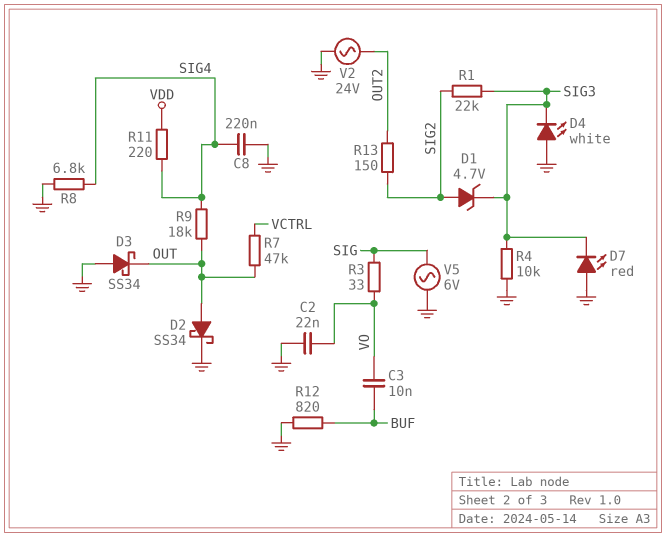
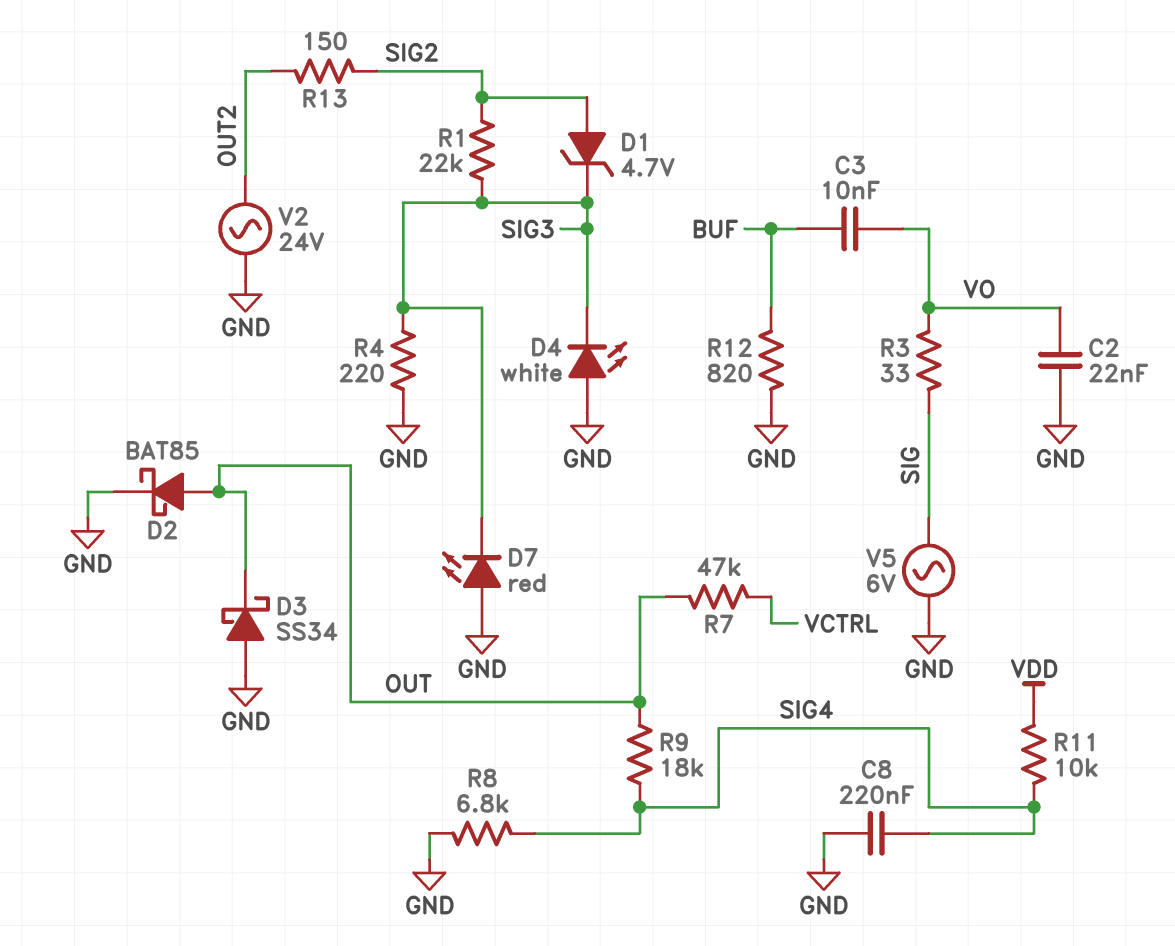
D2: schottky SS34 (A OUT, K GND) -> schottky BAT85 (A OUT, K GND)
R4: 10k (GND, SIG3) -> 220 (GND, SIG3)
R11: 220 (SIG4, VDD) -> 10k (SIG4, VDD)

